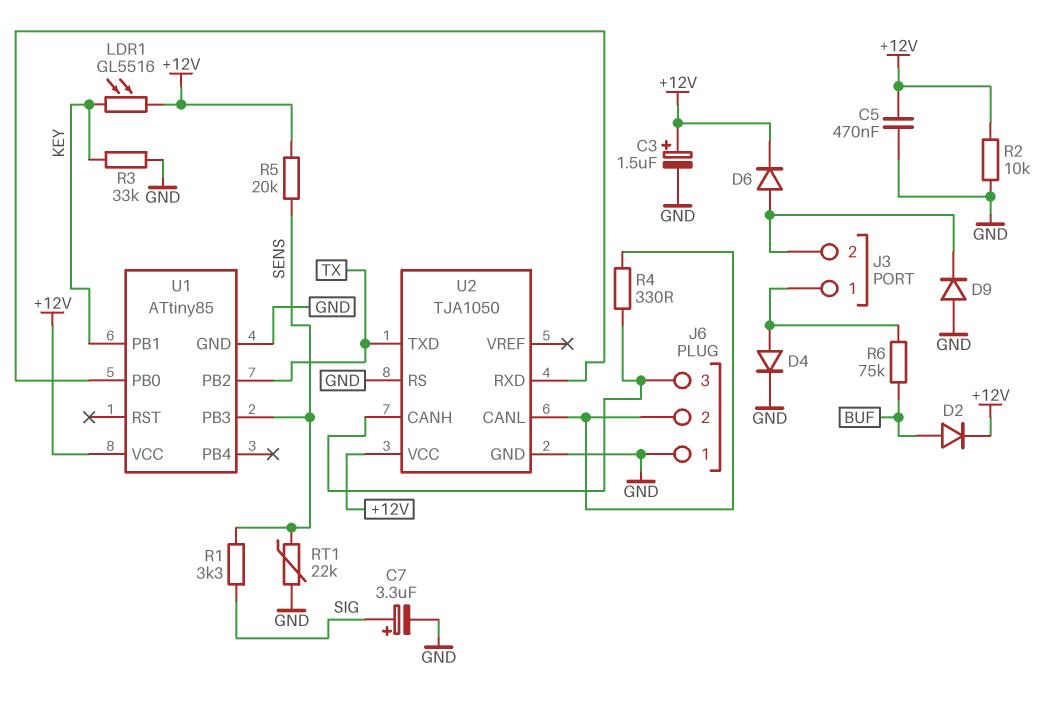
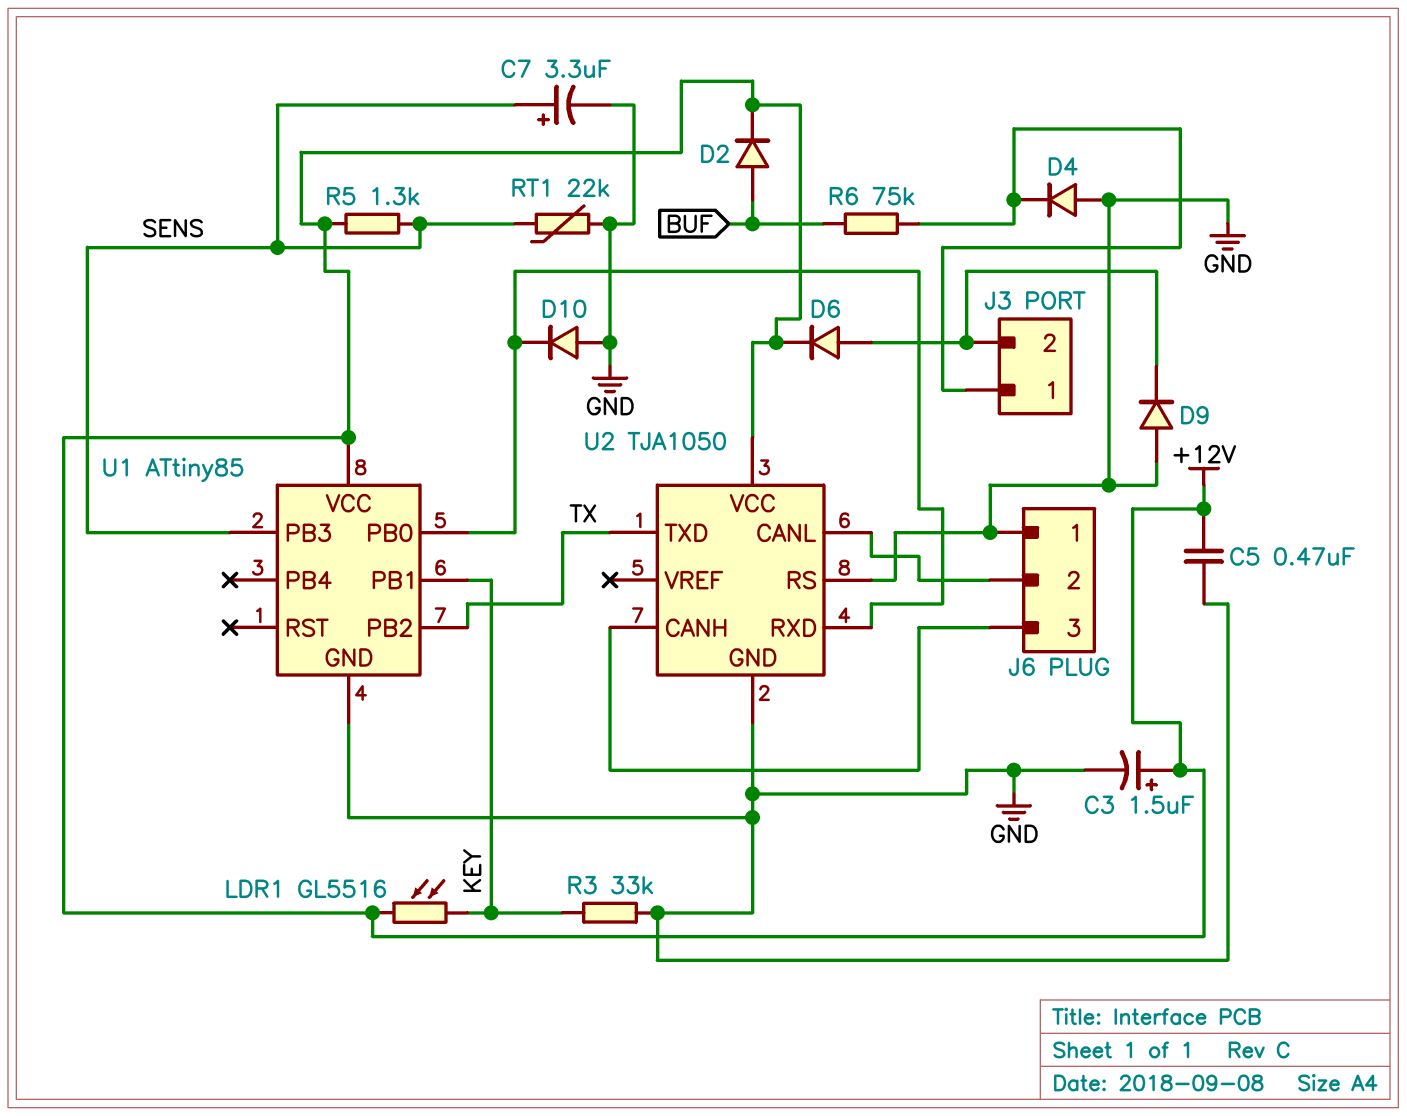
C7: 3.3uF (plus SIG, minus GND) -> 3.3uF (plus SENS, minus GND)
D4: diode (A J3/1, K GND) -> diode (A GND, K J3/1)
D10: none -> diode (A GND, K U1/PB0)
R1: 3.3k (SENS, SIG) -> none
R2: 10k (+12V, GND) -> none
R4: 330 (J6/2, J6/3) -> none
R5: 20k (+12V, SENS) -> 1.3k (+12V, SENS)

